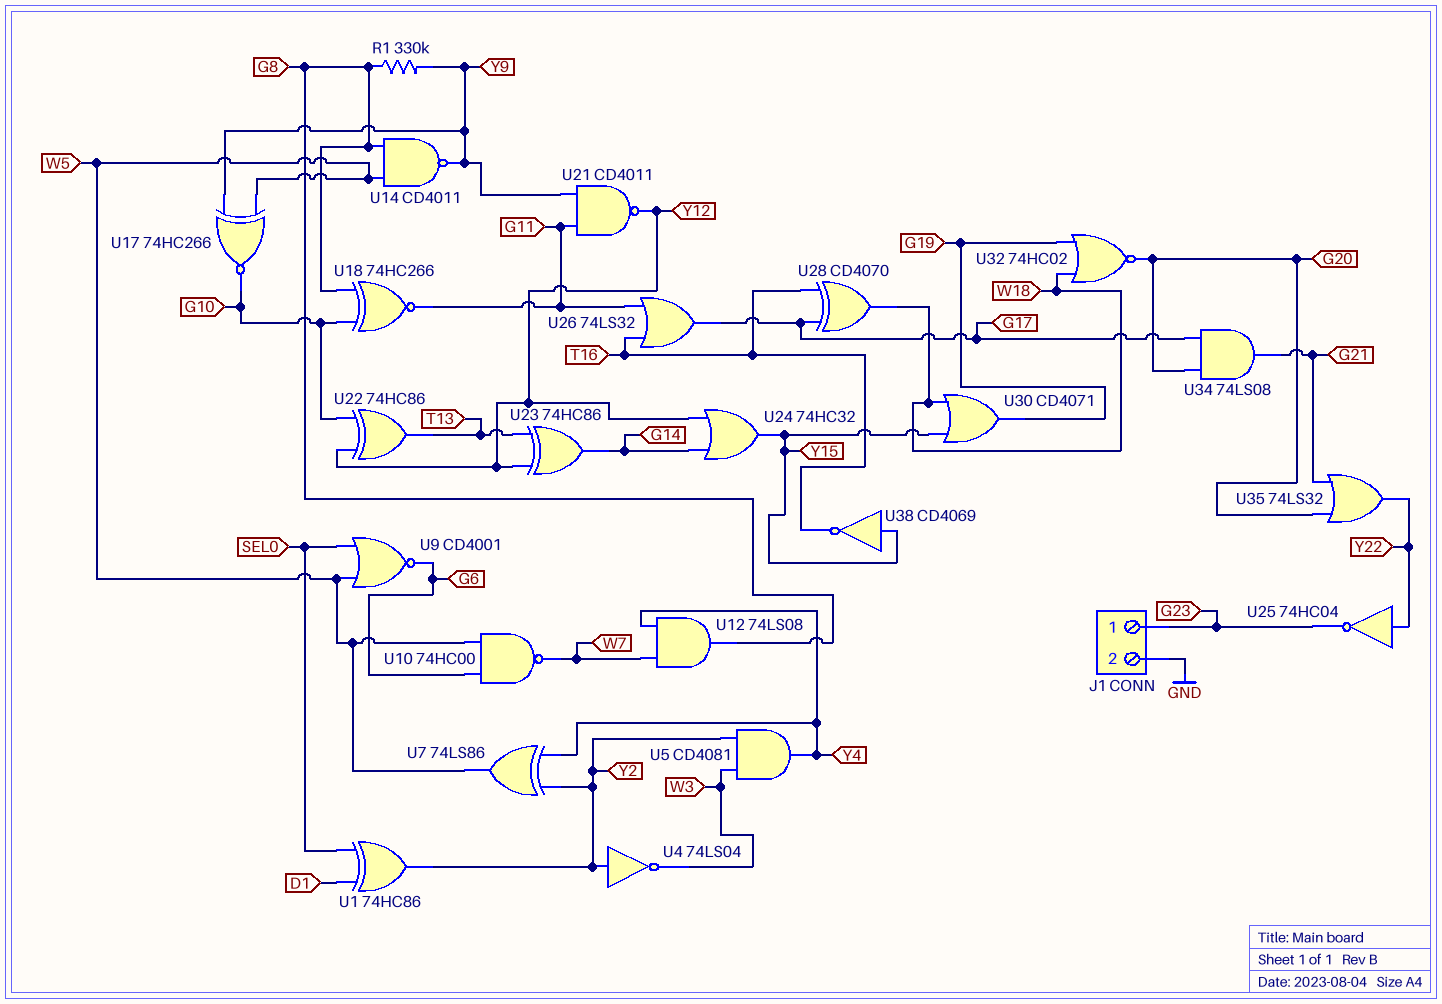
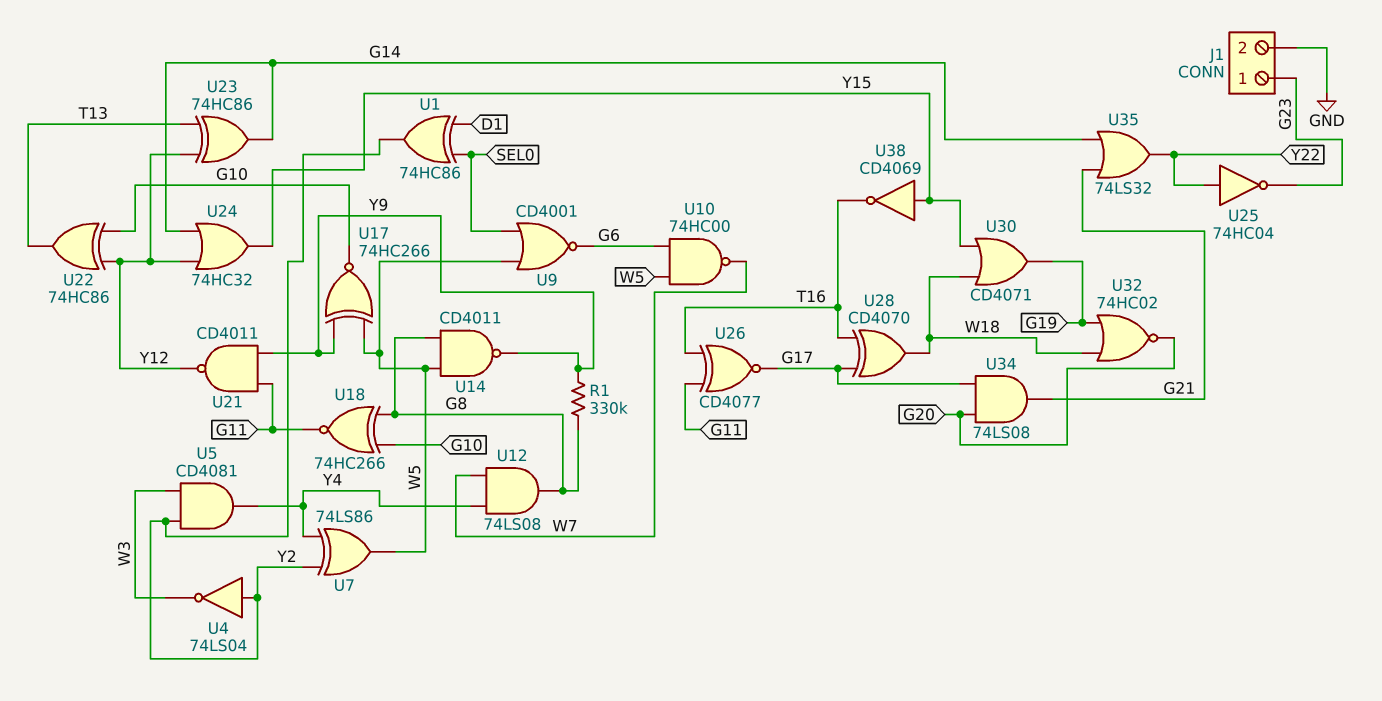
U26: OR 74LS32 (in G11, in T16, out G17) -> XNOR CD4077 (in G11, in T16, out G17)
U35: OR 74LS32 (in G20, in G21, out Y22) -> OR 74LS32 (in G14, in G21, out Y22)

